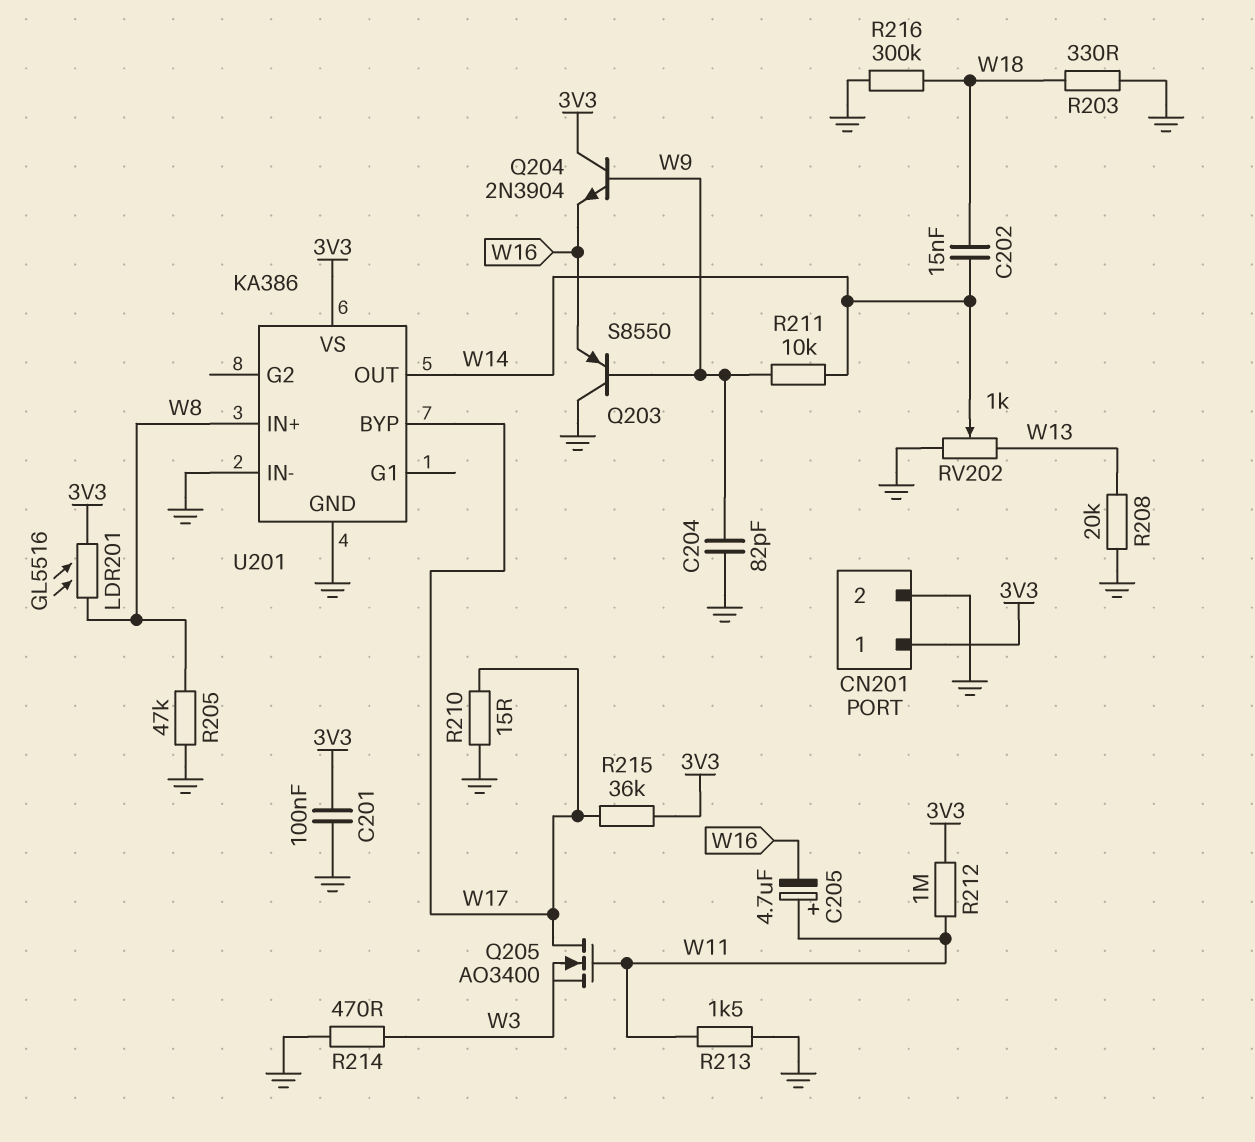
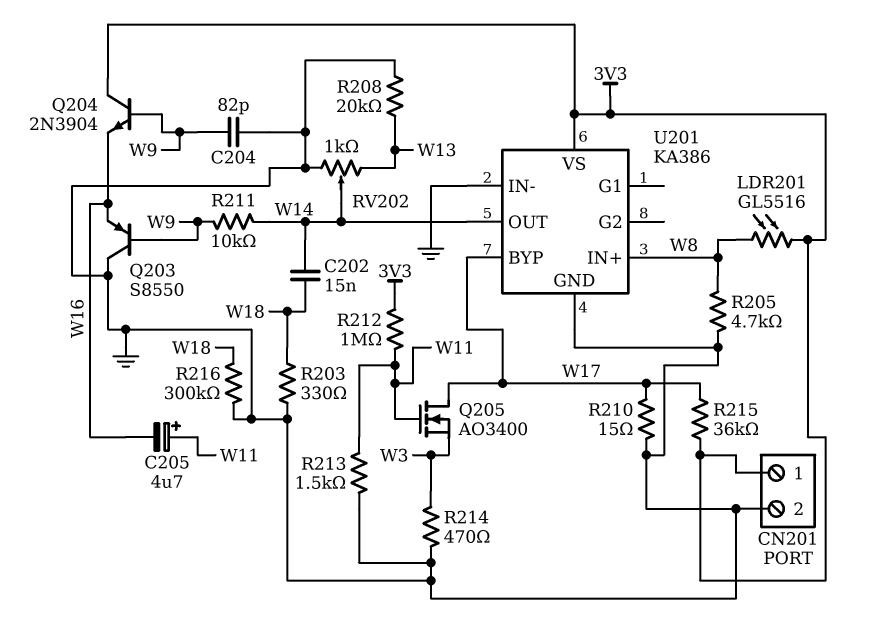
C201: 100nF (3V3, GND) -> none
R205: 47k (GND, W8) -> 4.7k (GND, W8)

